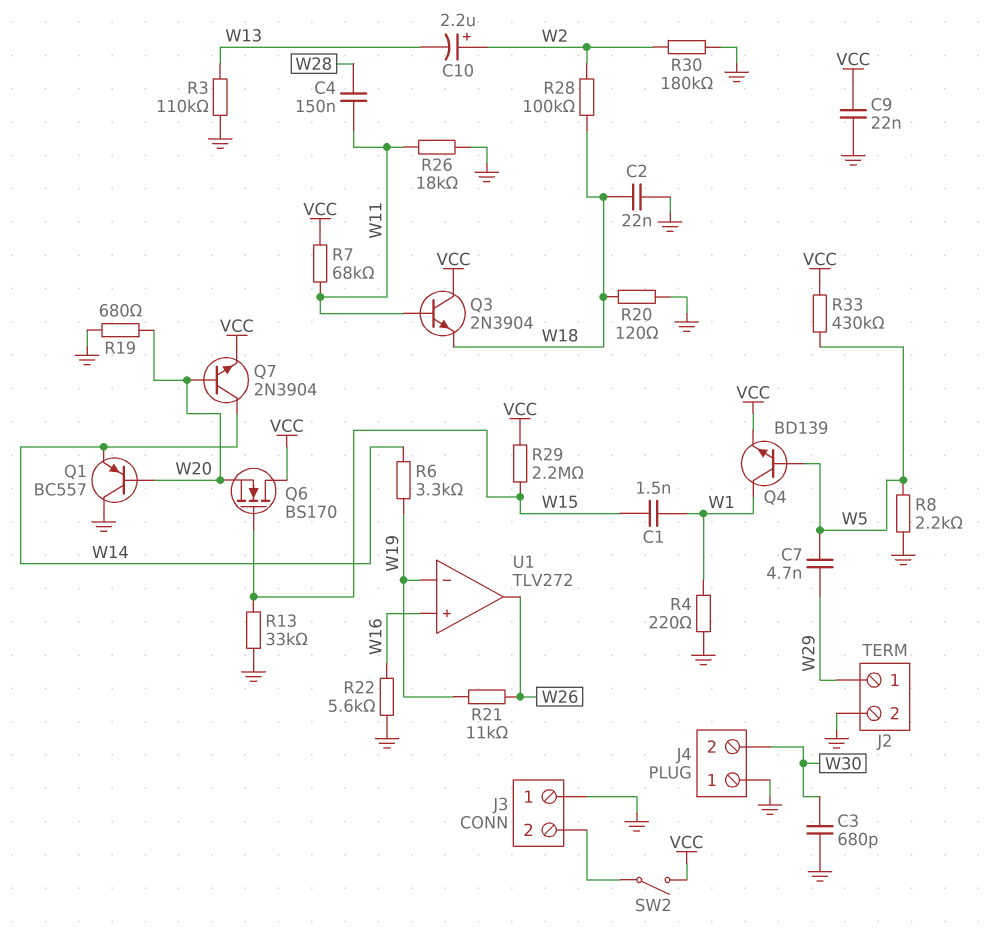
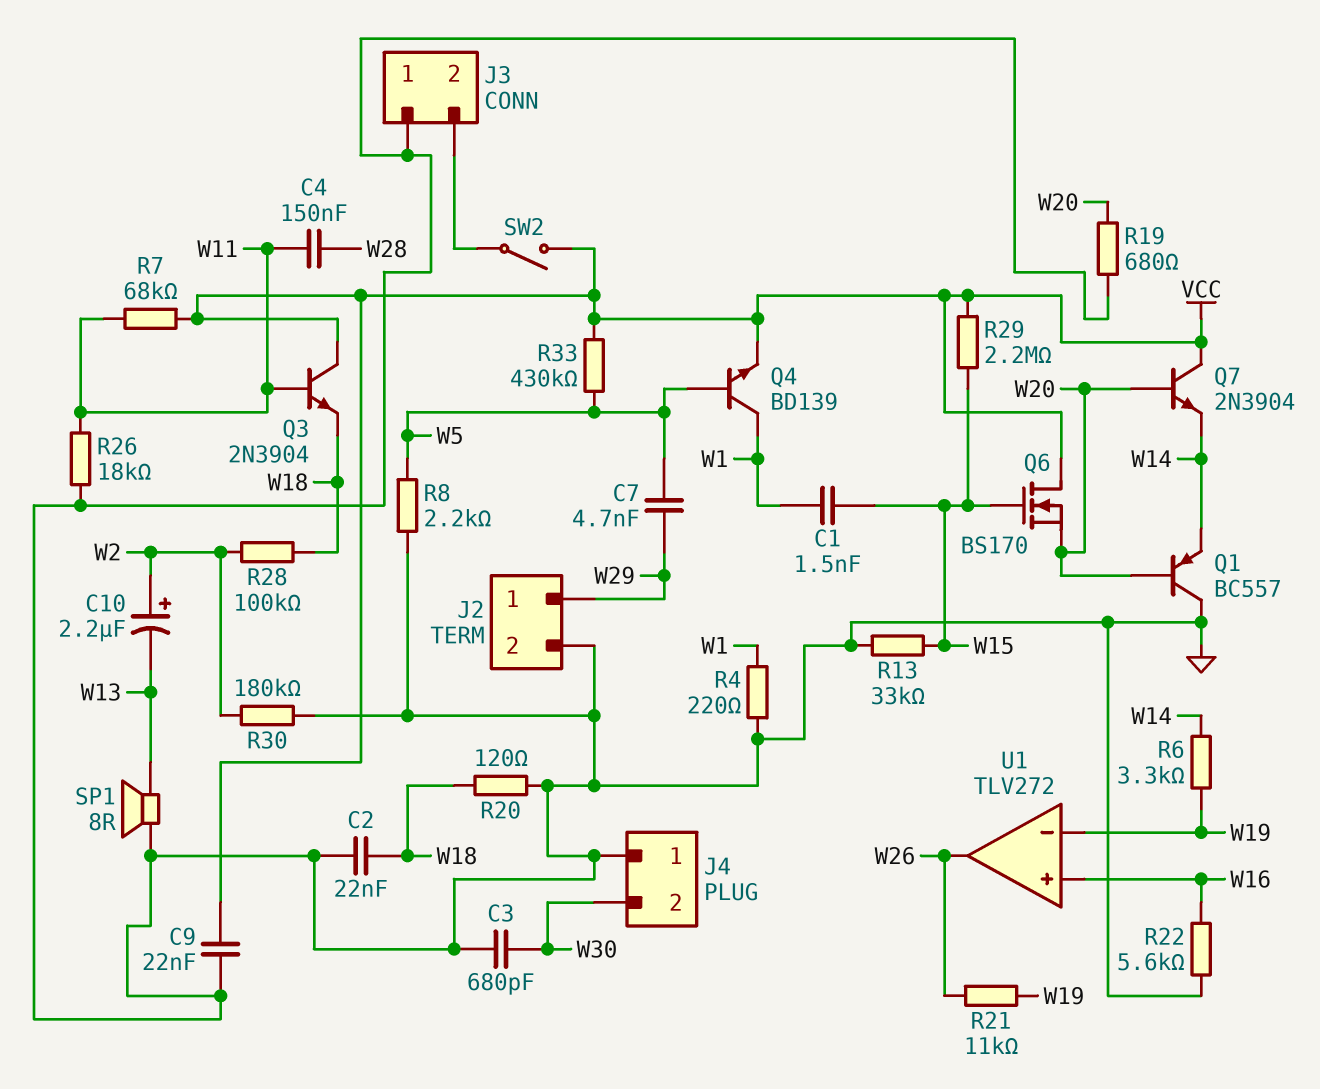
Q7: NPN 2N3904 (B W20, C W14, E VCC) -> NPN 2N3904 (B W20, C VCC, E W14)
R3: 110k (GND, W13) -> none
SP1: none -> speaker 8R (GND, W13)

